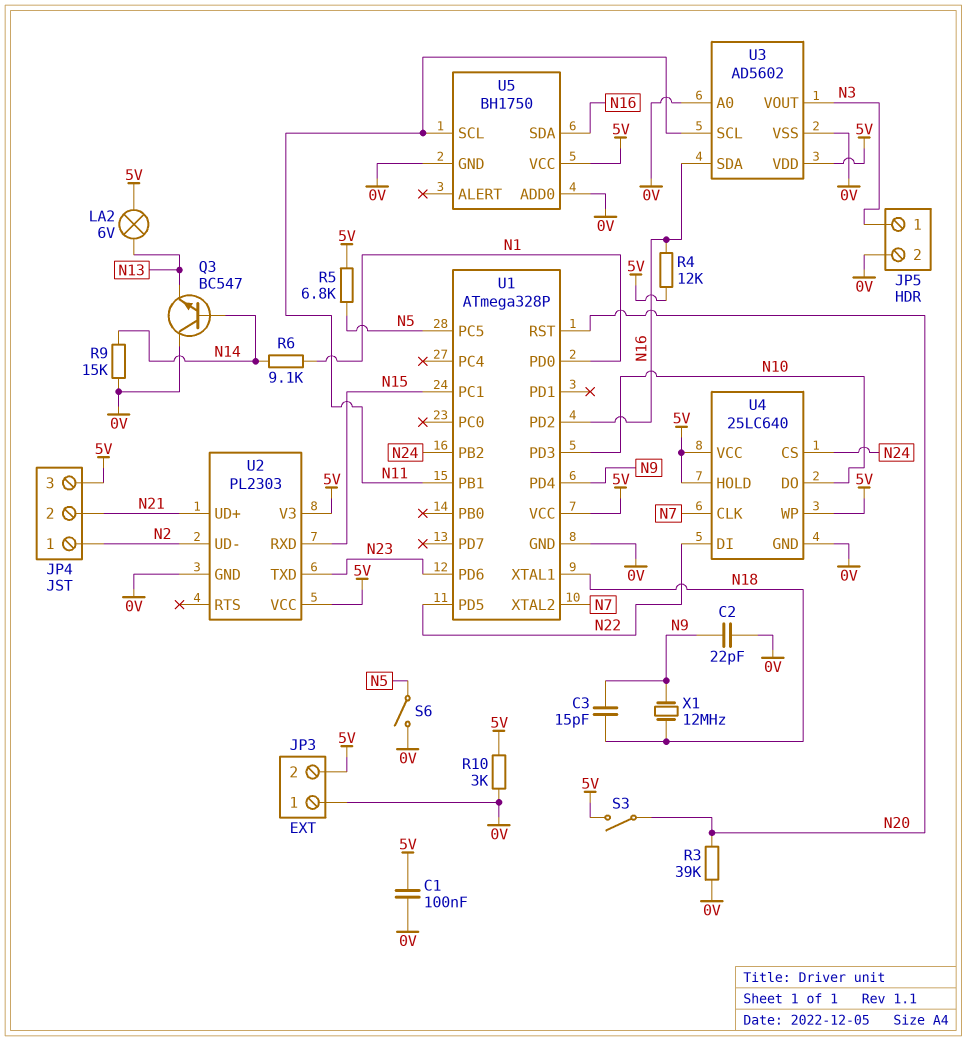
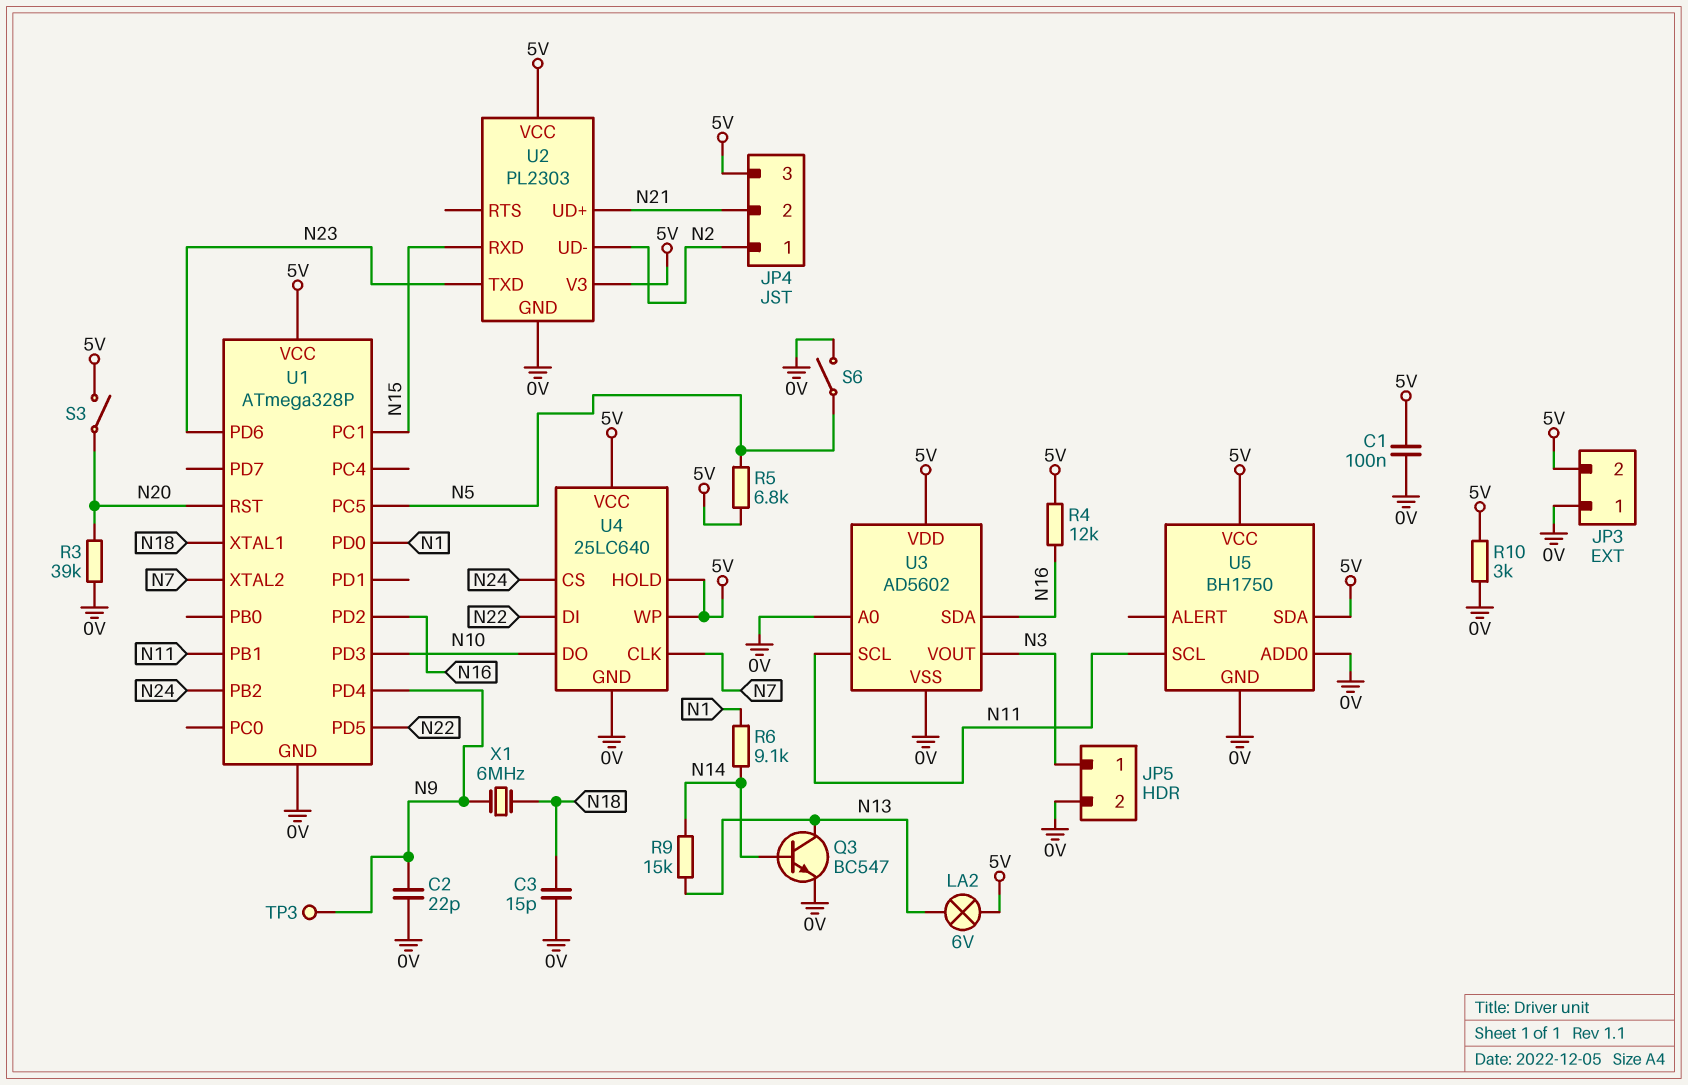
C3: 15pF (N9, N18) -> 15pF (0V, N18)
Q3: NPN BC547 (B N14, C 0V, E N13) -> NPN BC547 (B N14, C N13, E 0V)
R9: 15k (0V, N14) -> 15k (N13, N14)
TP3: none -> test point (N9)
U5 pin SDA: N16 -> 5V
X1: 12MHz (N9, N18) -> 6MHz (N9, N18)

